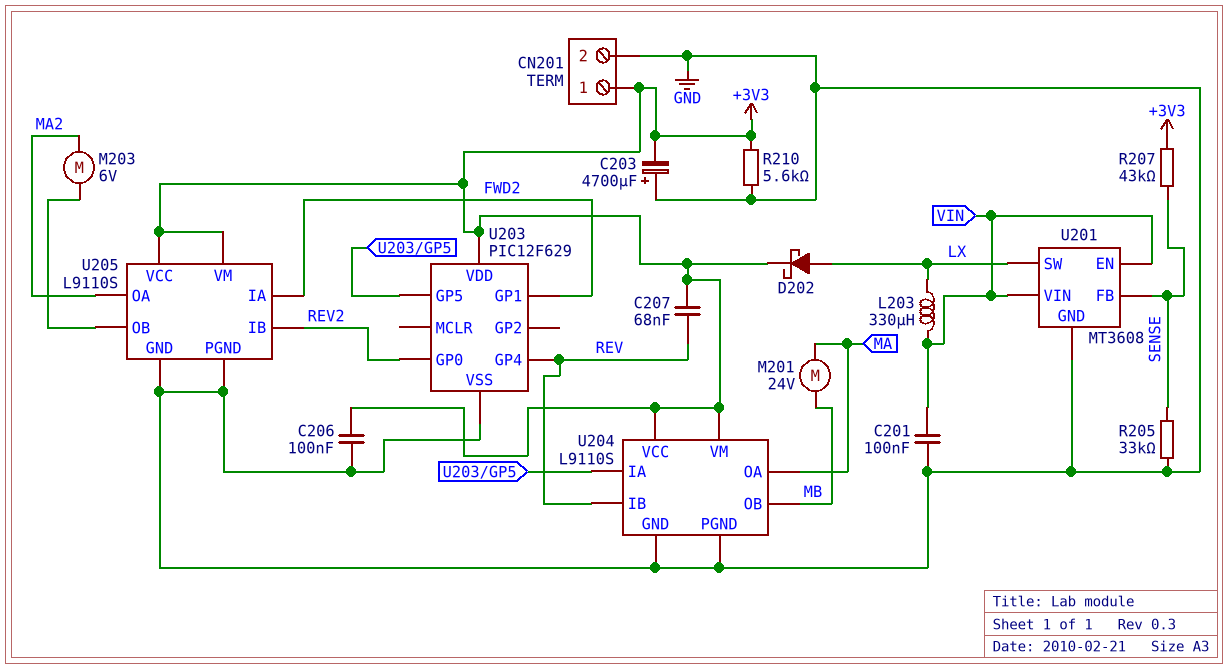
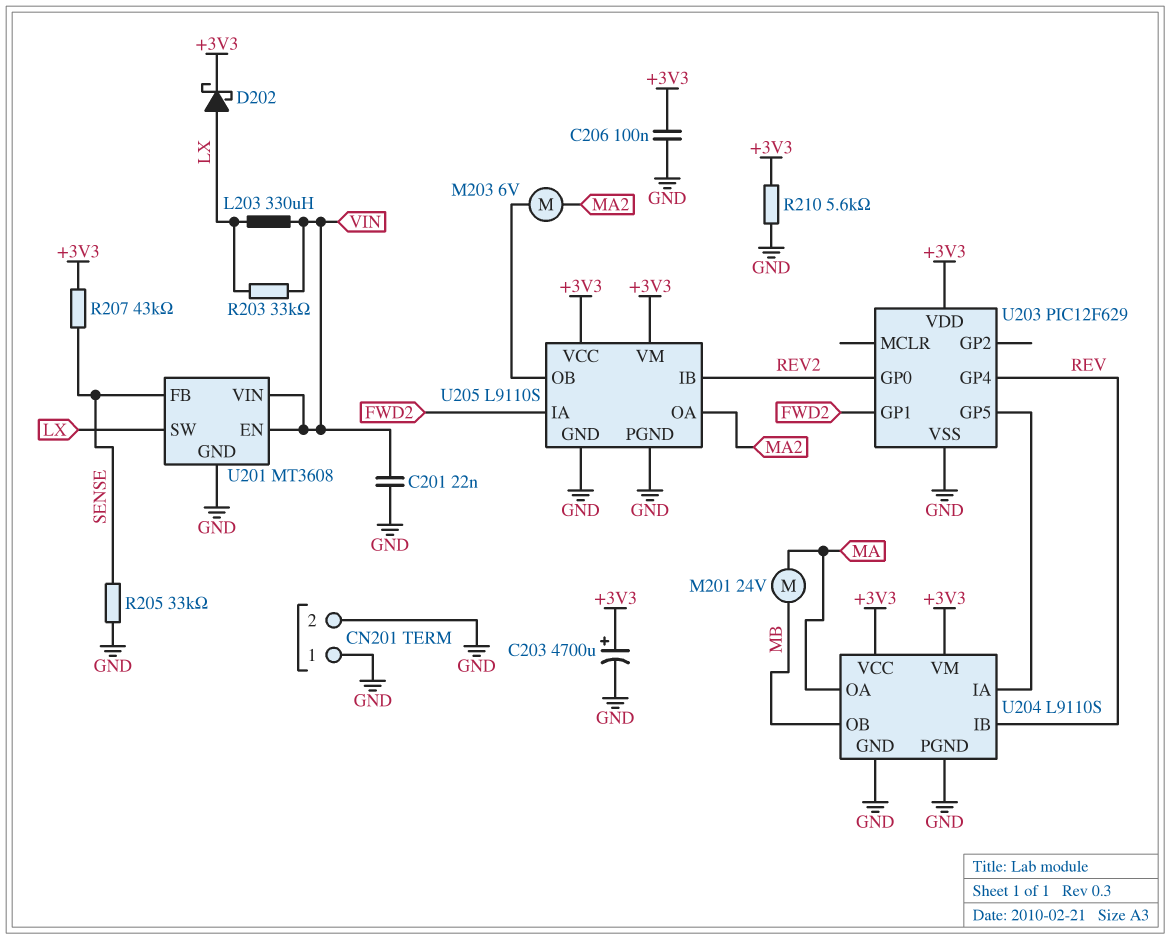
C201: 100nF (GND, VIN) -> 22nF (GND, VIN)
C203: 4700uF (plus GND, minus +3V3) -> 4700uF (plus +3V3, minus GND)
C207: 68nF (+3V3, REV) -> none
CN201 pin 1: +3V3 -> GND
R203: none -> 33k (LX, VIN)

